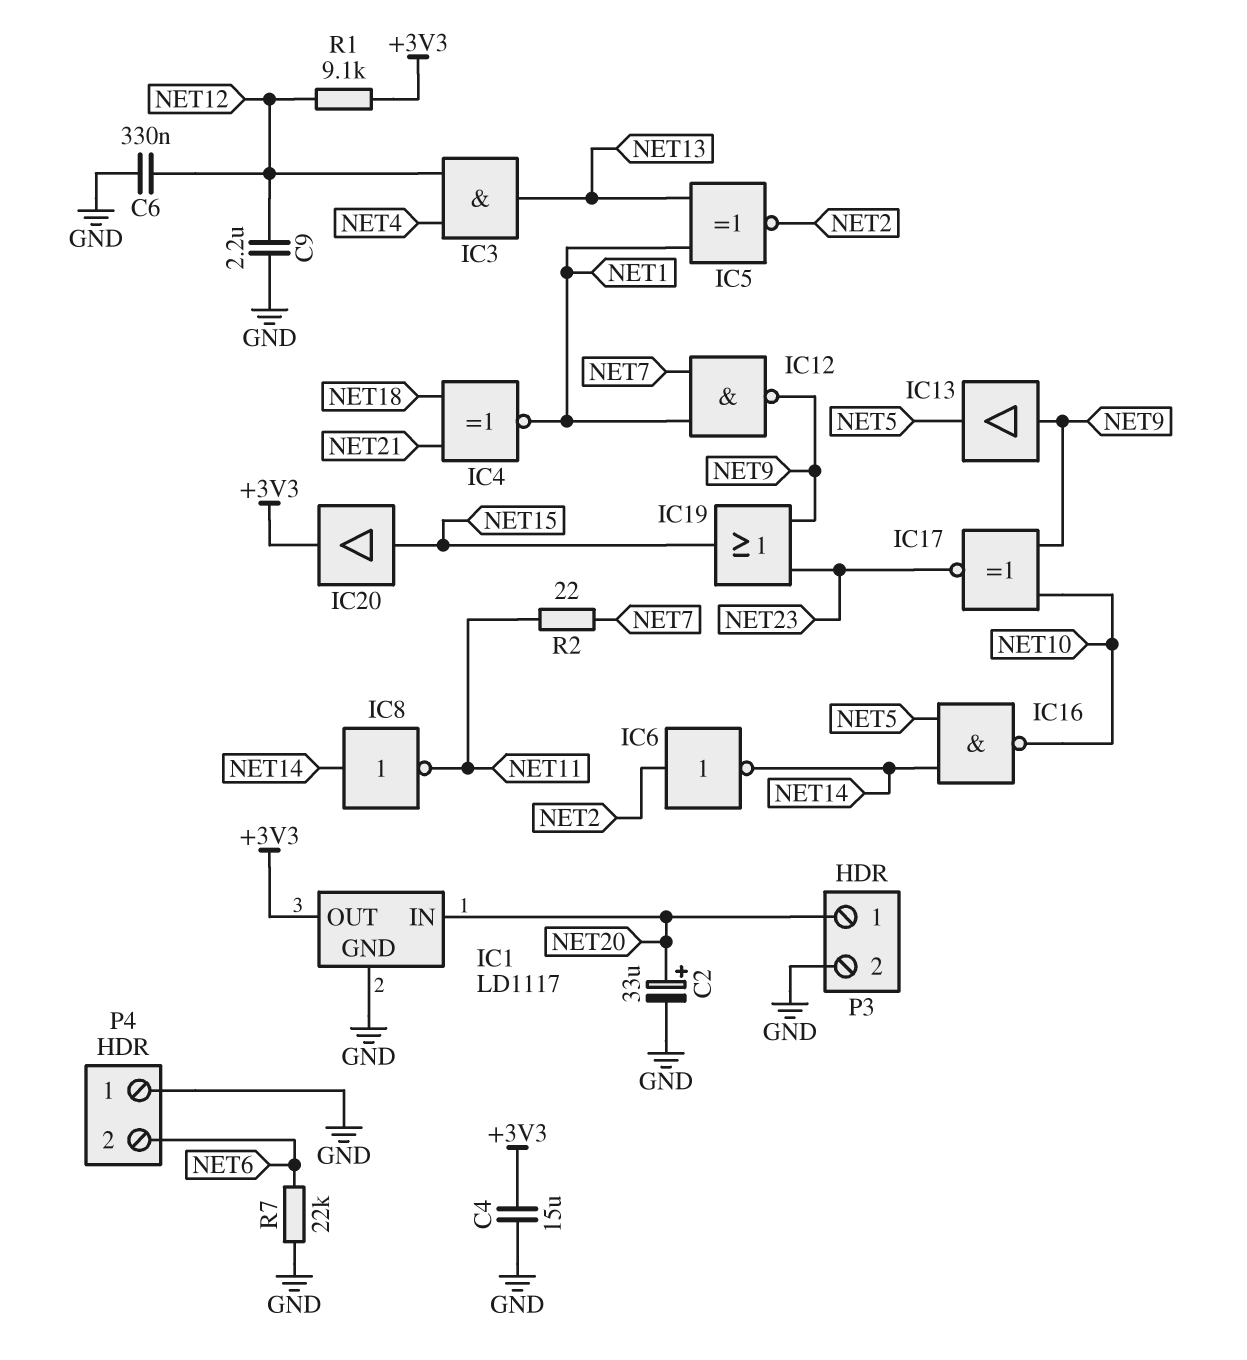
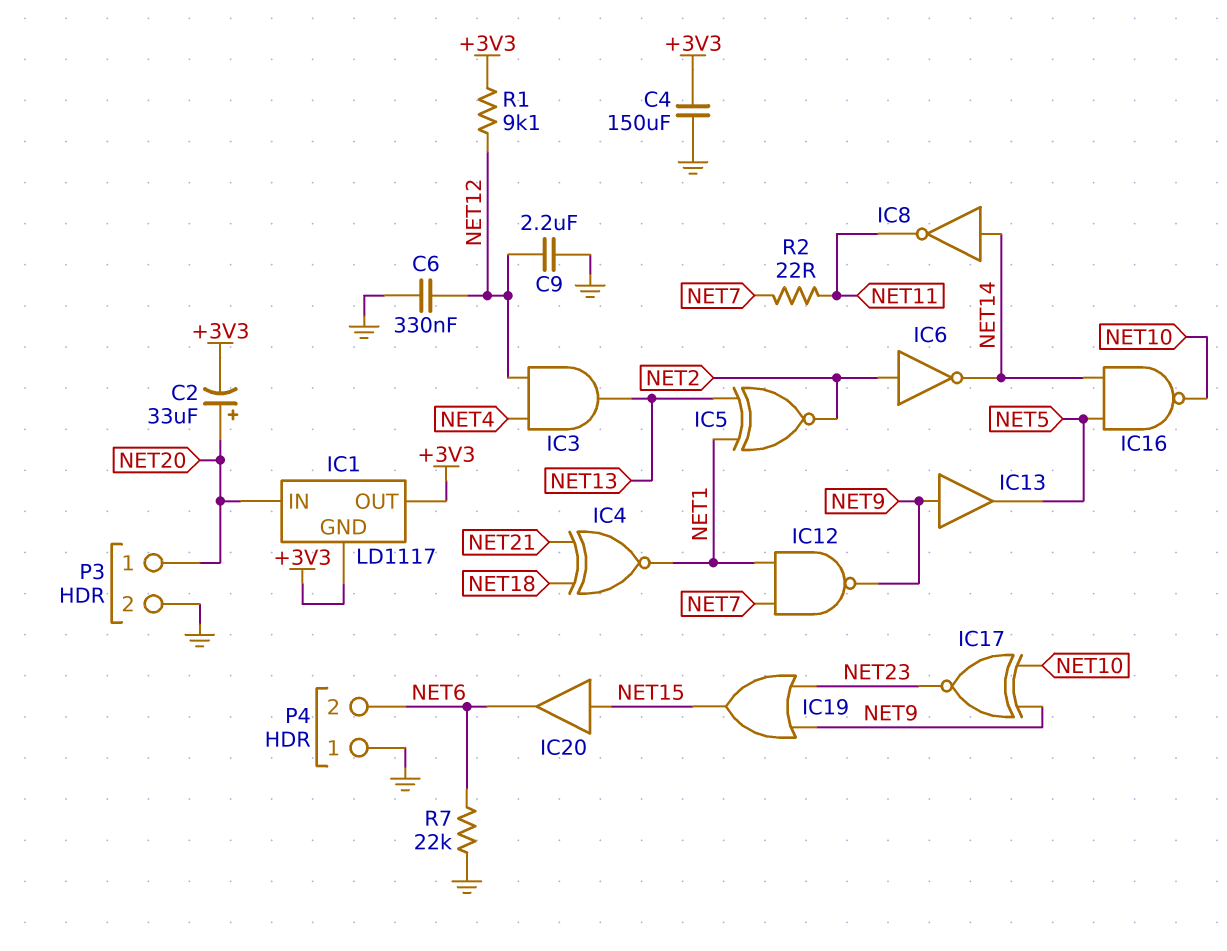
C2: 33uF (plus NET20, minus GND) -> 33uF (plus NET20, minus +3V3)
C4: 15uF (+3V3, GND) -> 150uF (+3V3, GND)
IC1 pin GND: GND -> +3V3
IC20: buffer (in NET15, out +3V3) -> buffer (in NET15, out NET6)

